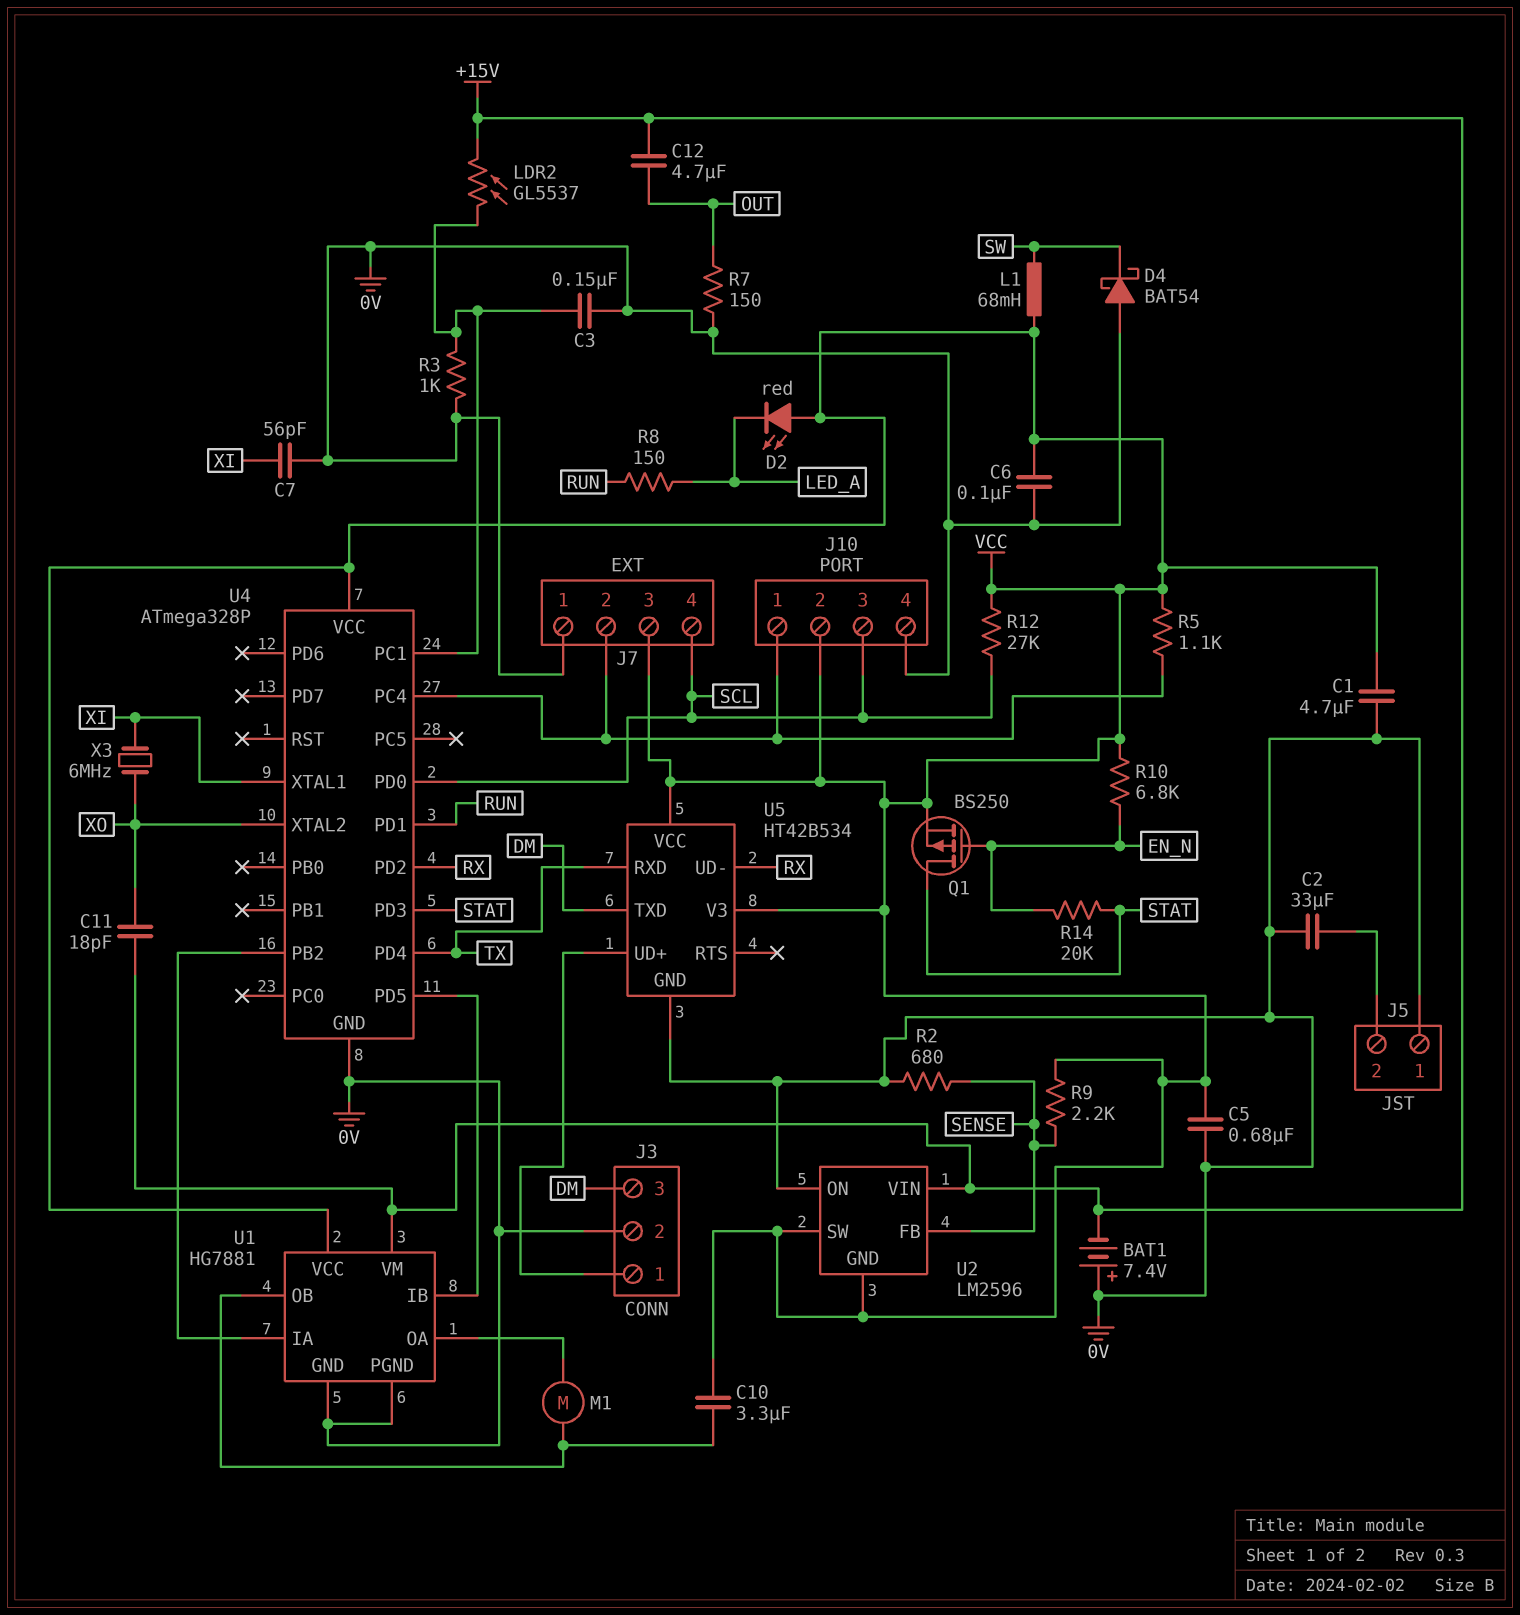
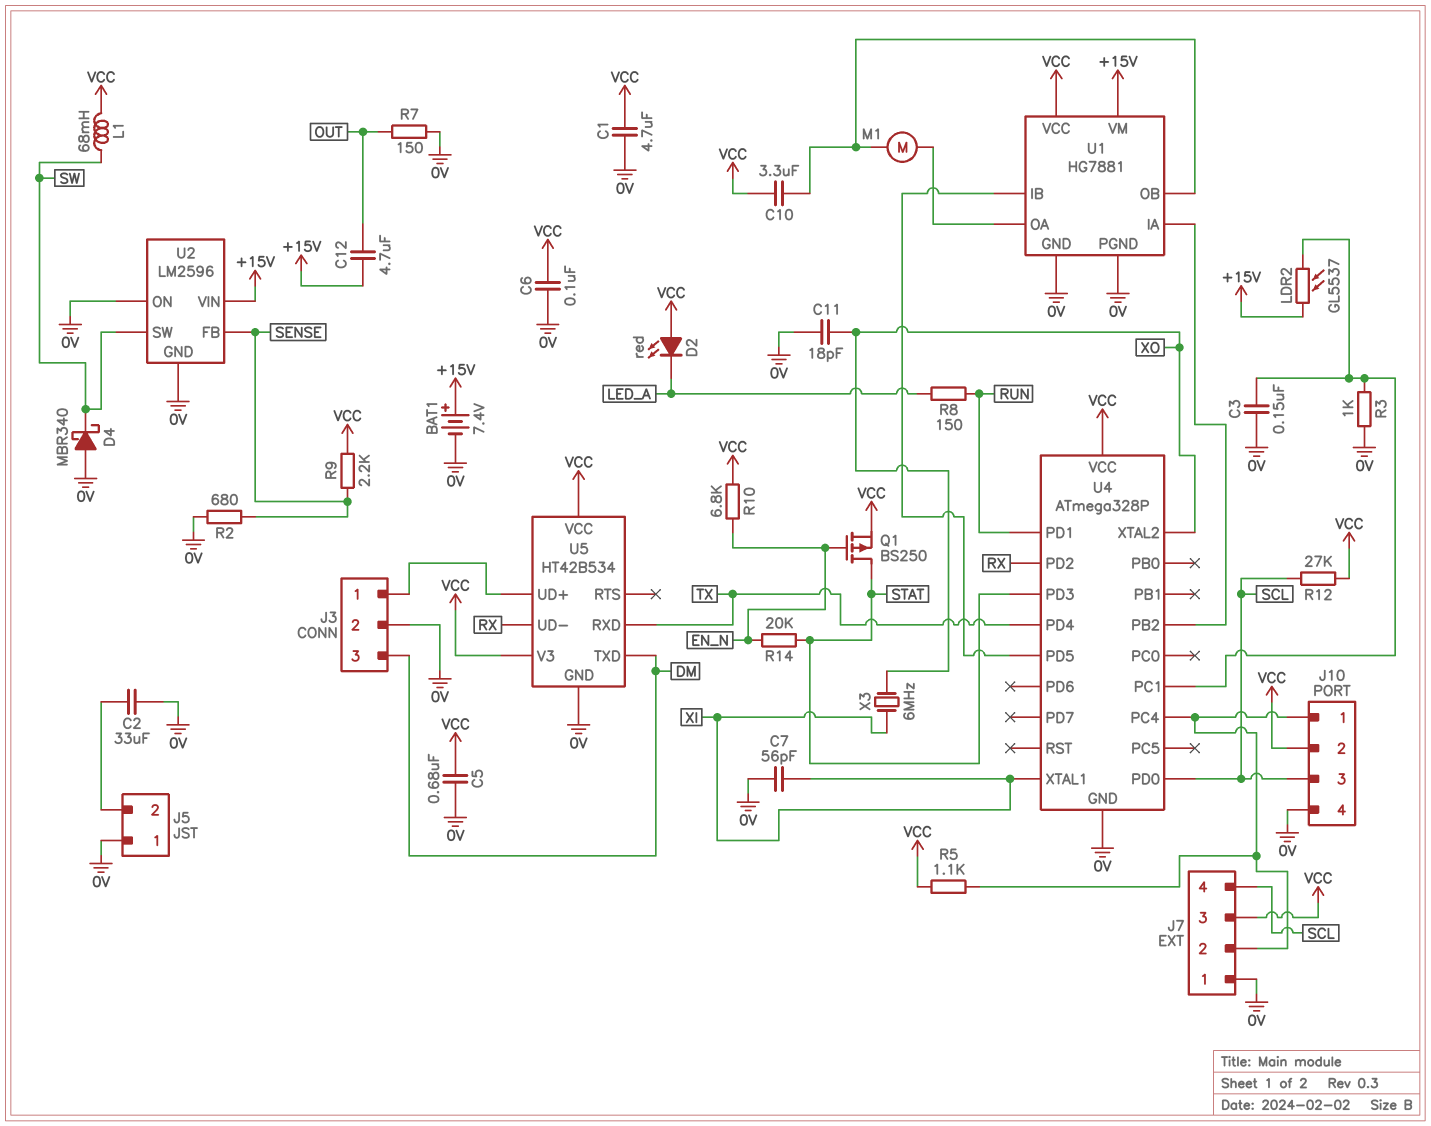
BAT1: 7.4V (plus 0V, minus +15V) -> 7.4V (plus +15V, minus 0V)
C11: 18pF (+15V, XO) -> 18pF (0V, XO)
D4: schottky BAT54 (A 0V, K SW) -> schottky MBR340 (A 0V, K SW)
U2 pin GND: VCC -> 0V
U2 pin SW: VCC -> SW

